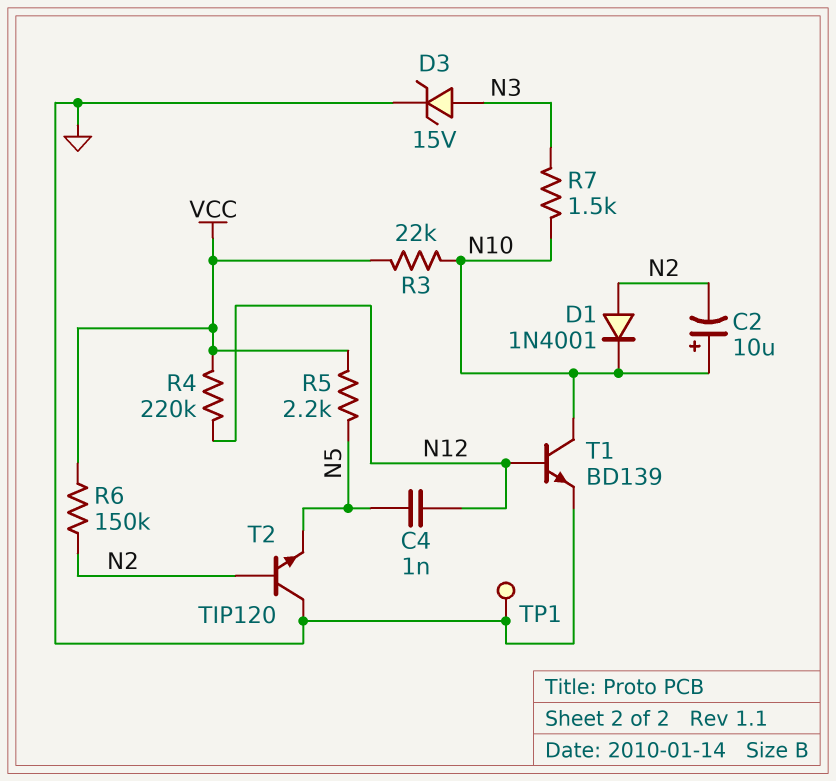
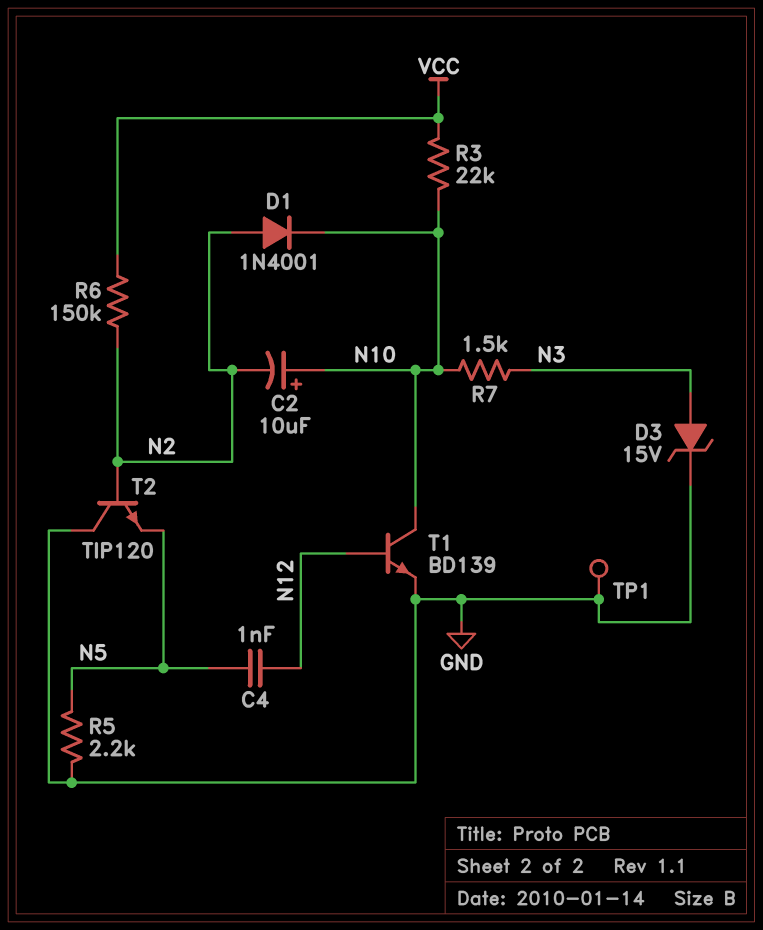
R4: 220k (N12, VCC) -> none
R5: 2.2k (N5, VCC) -> 2.2k (GND, N5)

